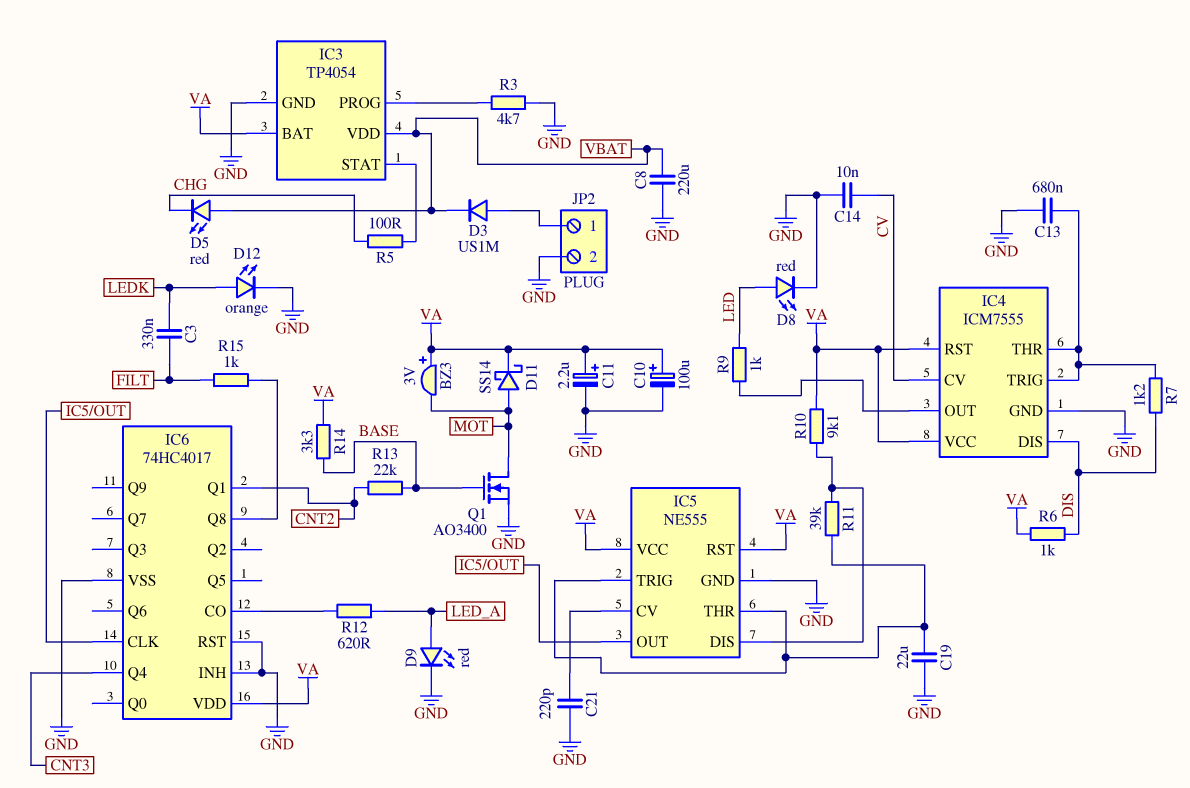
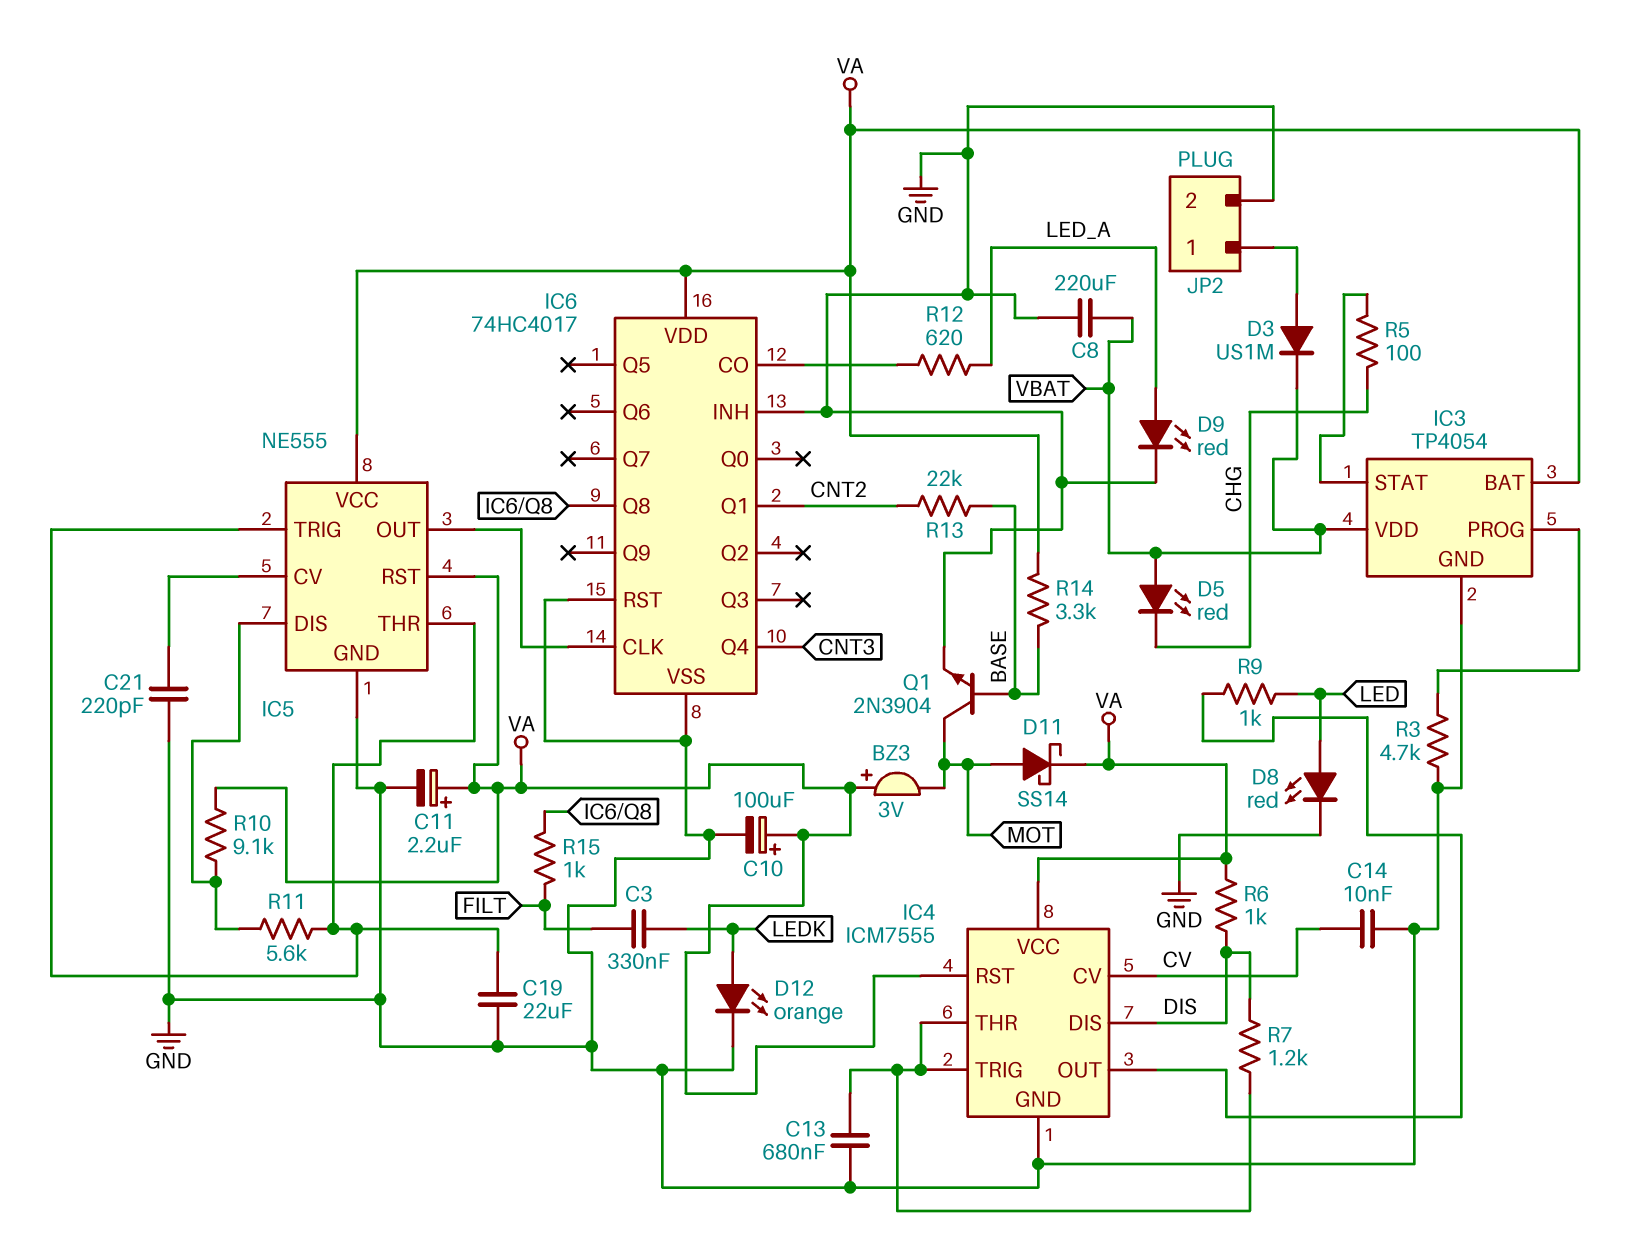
Q1: NMOS AO3400 (G BASE, D MOT, S GND) -> NPN 2N3904 (B BASE, C MOT, E GND)
R11: 39k (IC5/DIS, IC5/THR) -> 5.6k (IC5/DIS, IC5/THR)

